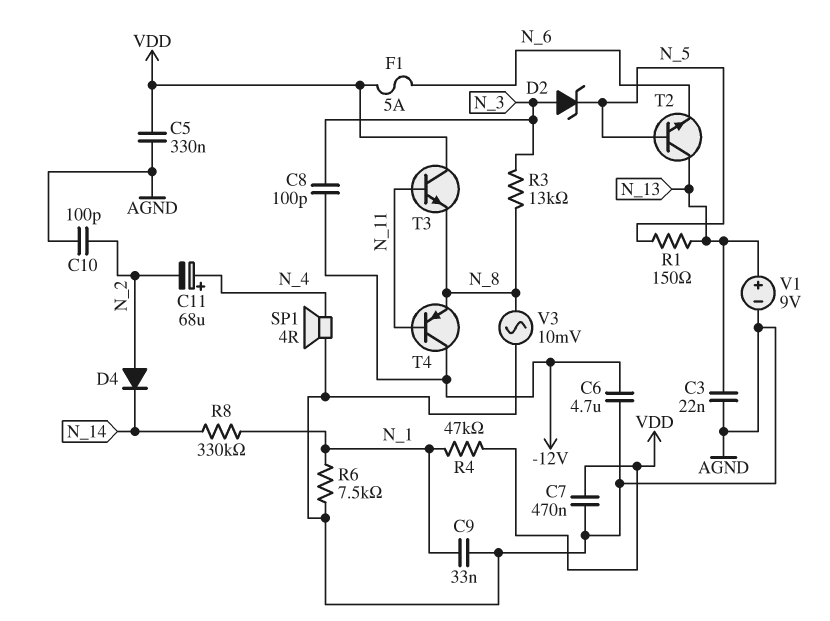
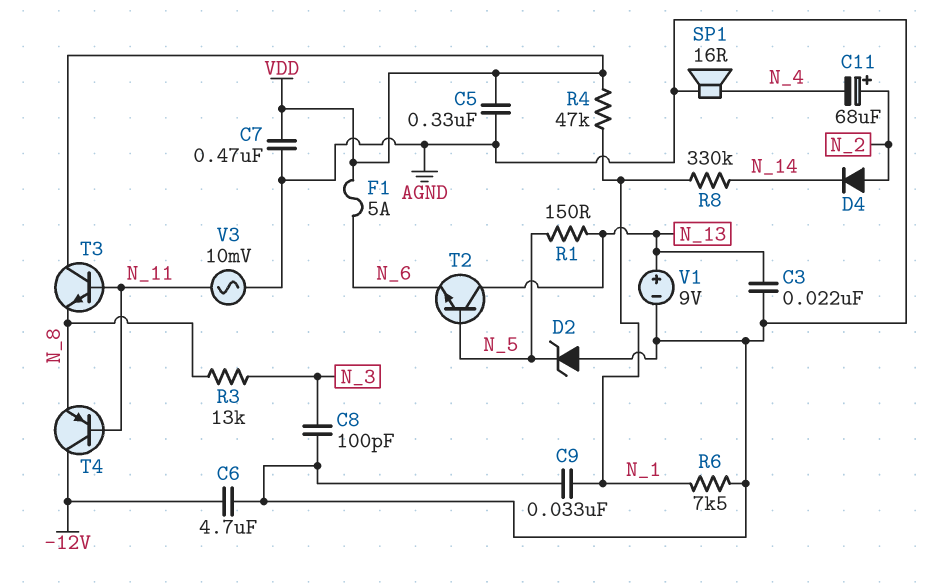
C8: 100pF (-12V, N_3) -> 100pF (AGND, N_3)
C10: 100pF (AGND, N_2) -> none
C11: 68uF (plus N_4, minus N_2) -> 68uF (plus N_2, minus N_4)
D2: zener (A N_3, K N_5) -> zener (A AGND, K N_5)
SP1: speaker 4R (AGND, N_4) -> speaker 16R (AGND, N_4)
V3: AC 10mV (AGND, N_8) -> AC 10mV (AGND, N_11)

